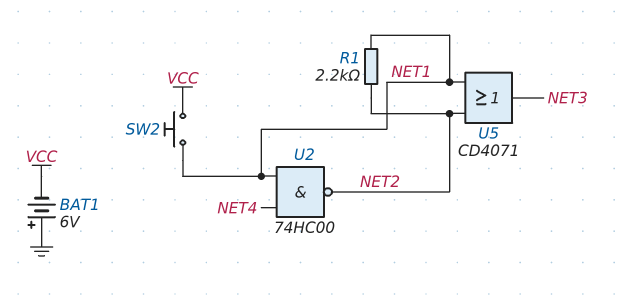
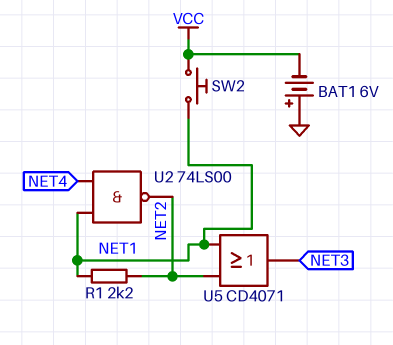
U2: NAND 74HC00 (in NET1, in NET4, out NET2) -> NAND 74LS00 (in NET1, in NET4, out NET2)

